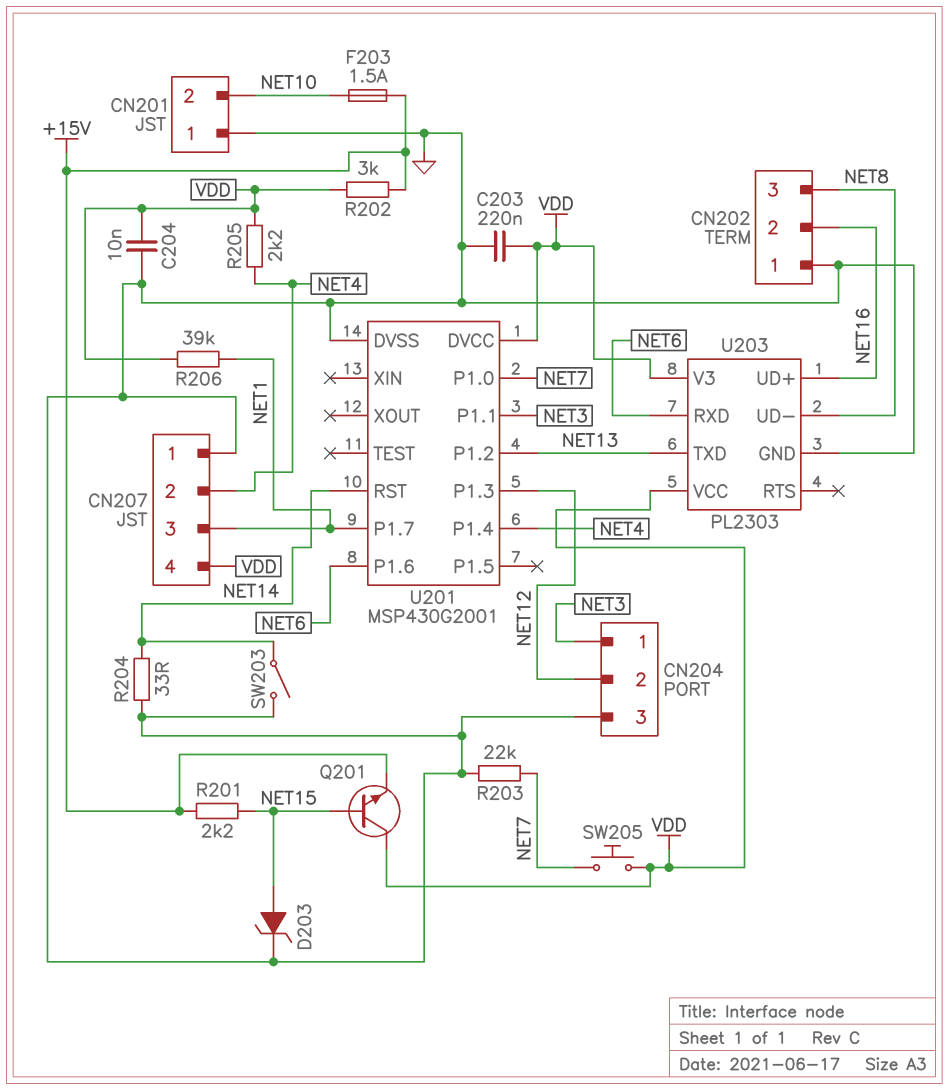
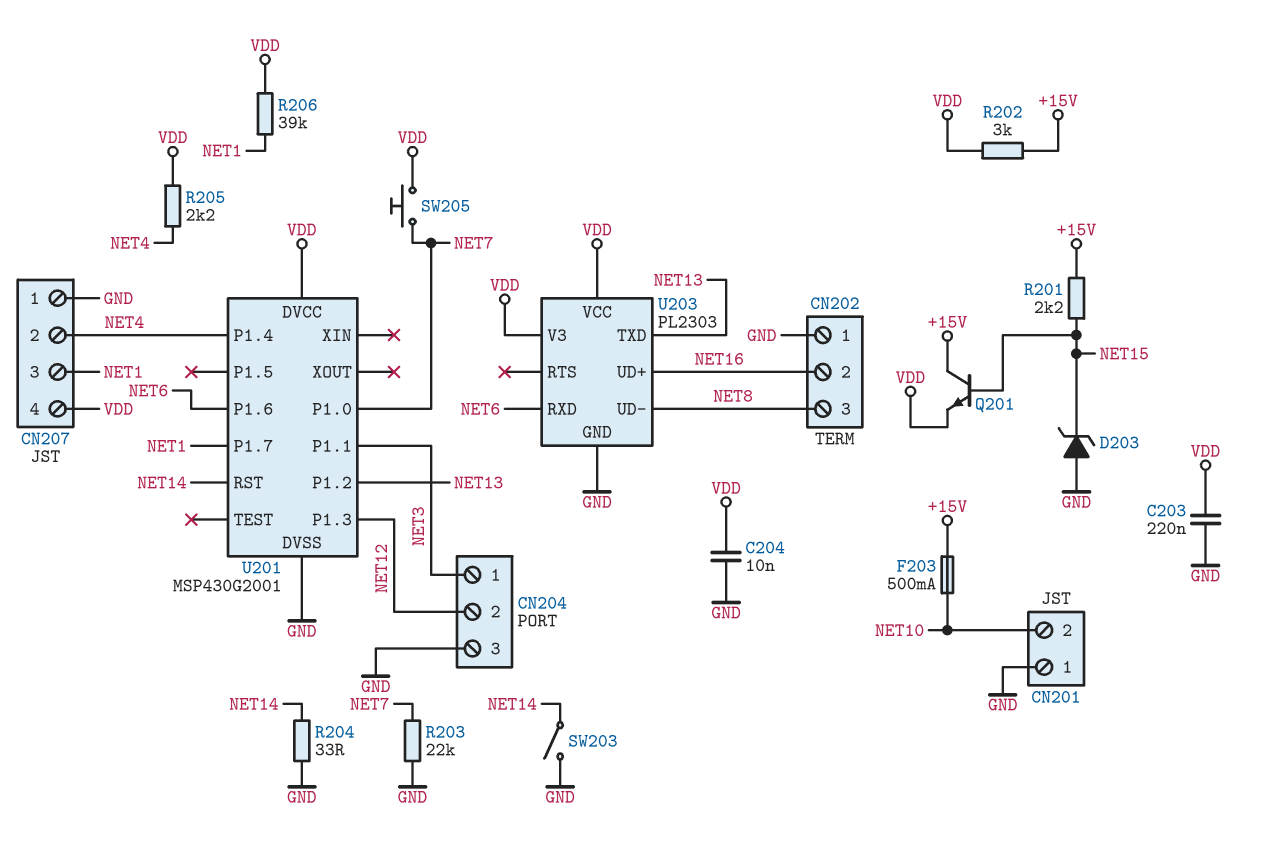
D203: zener (A NET15, K GND) -> zener (A GND, K NET15)
F203: 1.5A (+15V, NET10) -> 500mA (+15V, NET10)
Q201: NPN (B NET15, C VDD, E +15V) -> NPN (B NET15, C +15V, E VDD)

